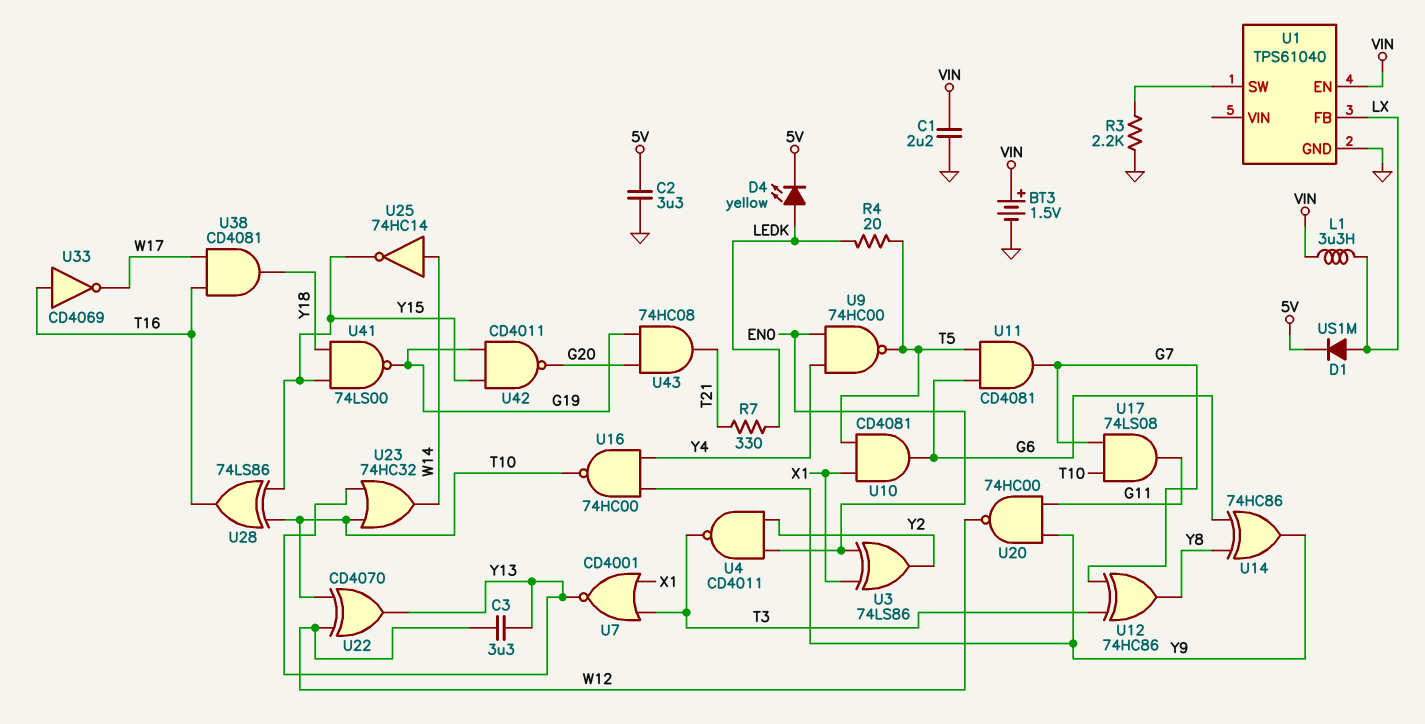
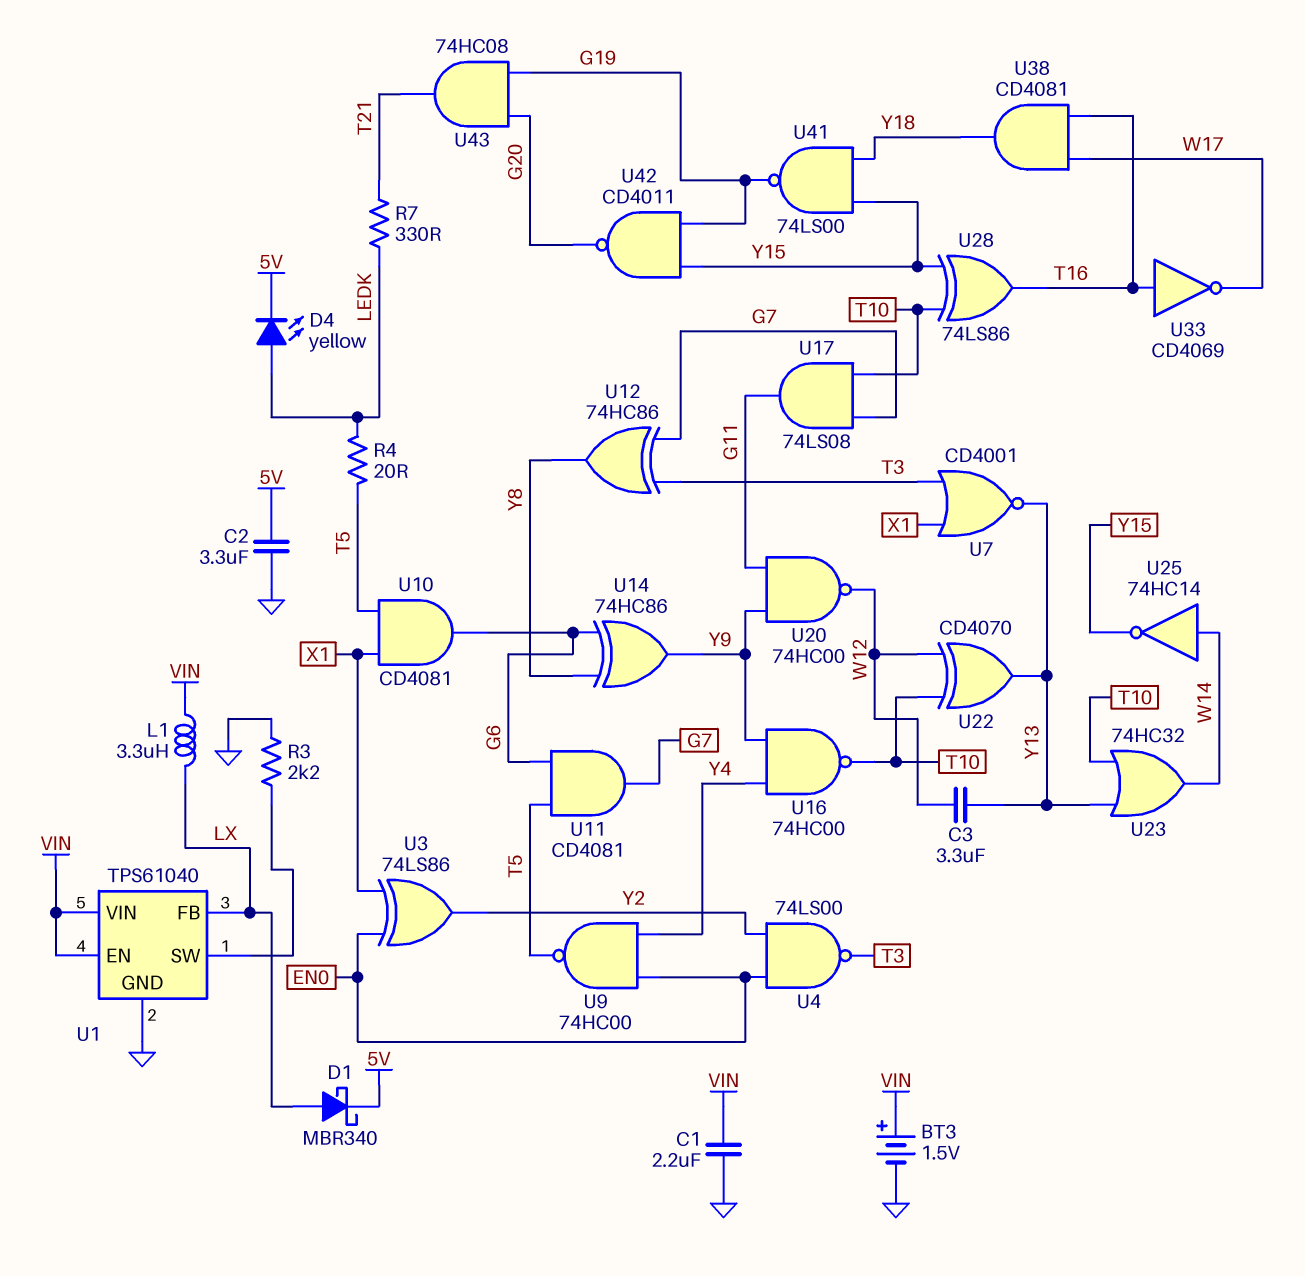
D1: diode US1M (A LX, K 5V) -> schottky MBR340 (A LX, K 5V)
U1 pin VIN: none -> VIN
U4: NAND CD4011 (in EN0, in Y2, out T3) -> NAND 74LS00 (in EN0, in Y2, out T3)

